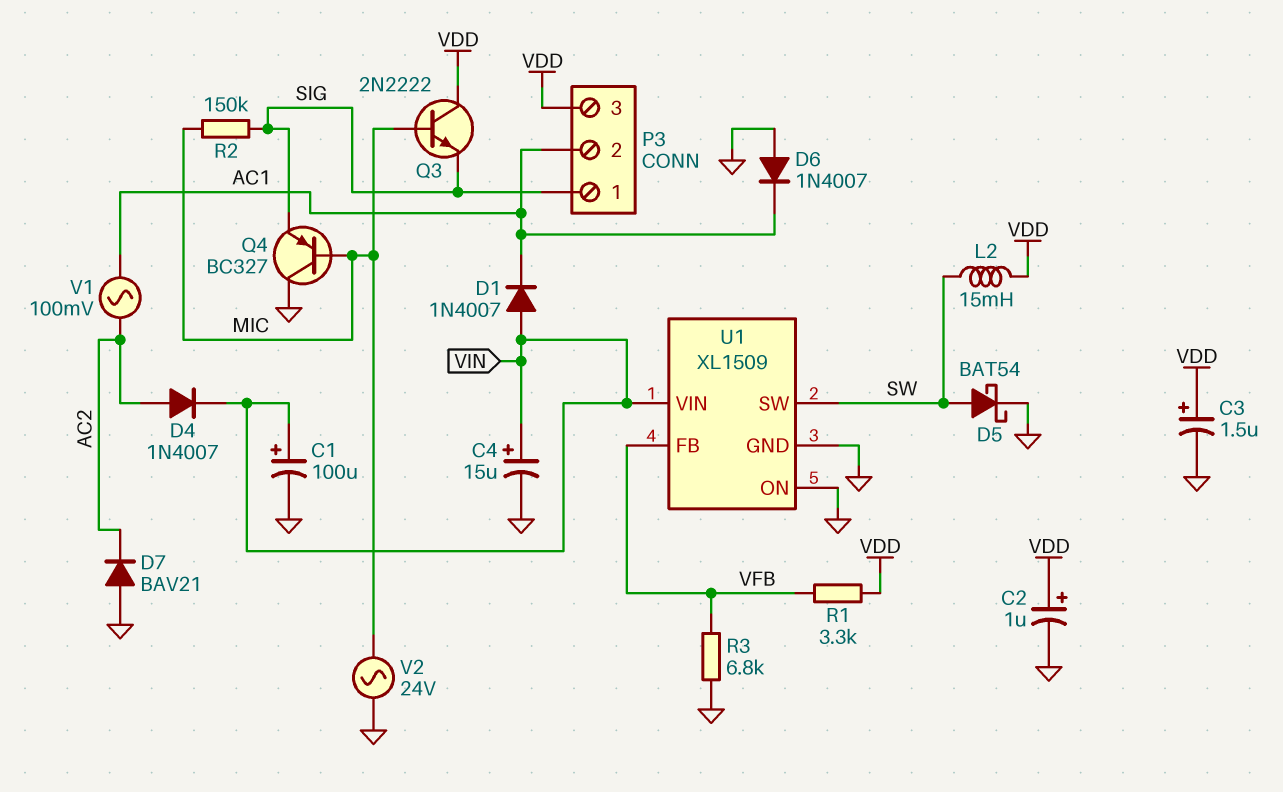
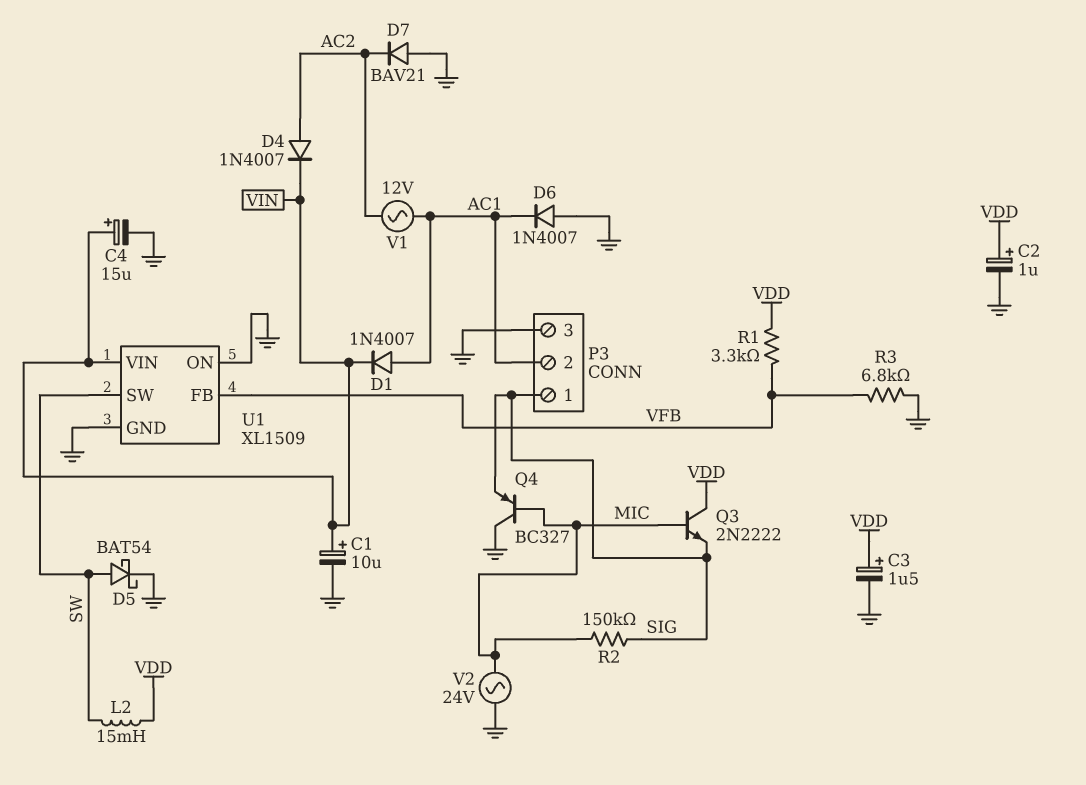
C1: 100uF (plus VIN, minus GND) -> 10uF (plus VIN, minus GND)
D1: diode 1N4007 (A VIN, K AC1) -> diode 1N4007 (A AC1, K VIN)
P3 pin 3: VDD -> GND
V1: AC 100mV (AC1, AC2) -> AC 12V (AC1, AC2)

